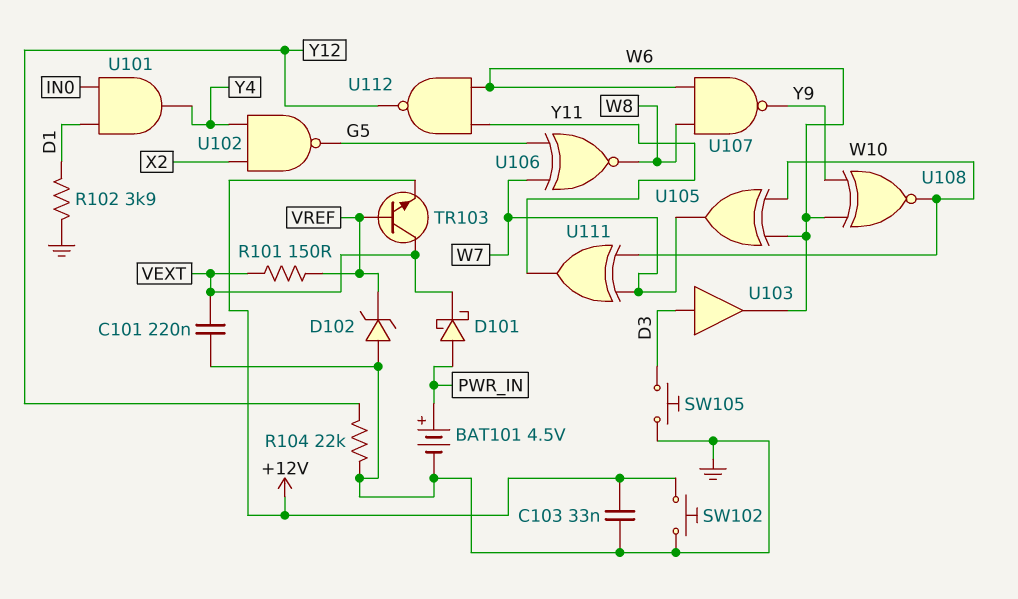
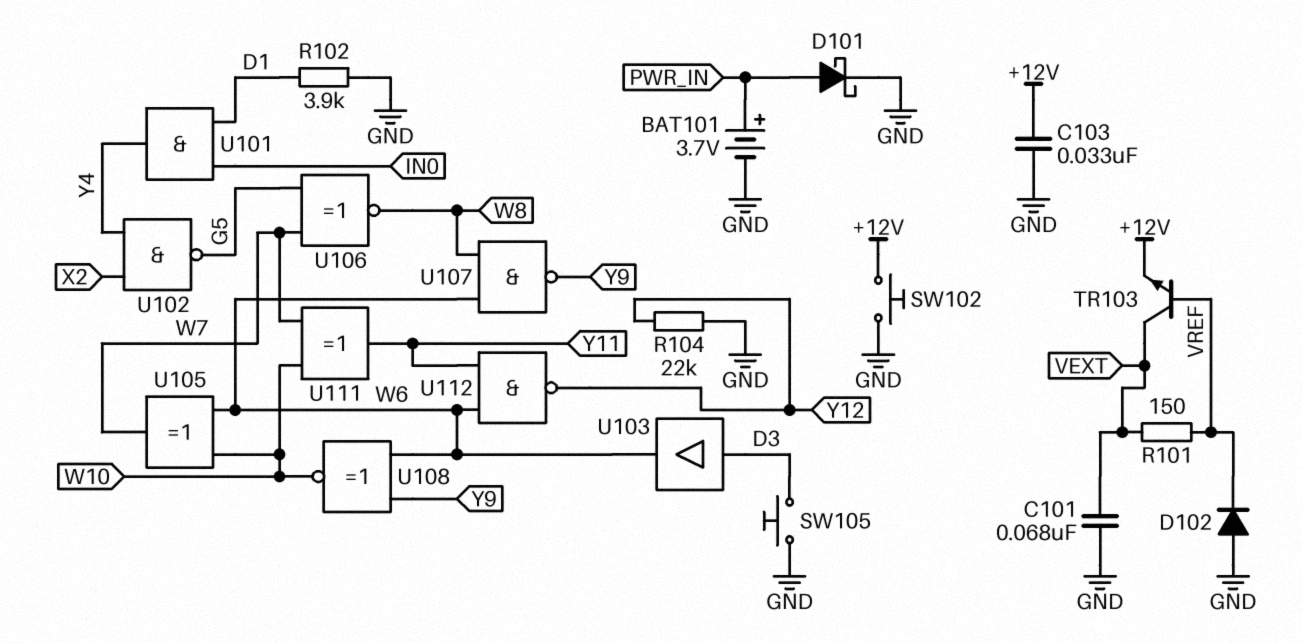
BAT101: 4.5V (plus PWR_IN, minus GND) -> 3.7V (plus PWR_IN, minus GND)
C101: 220nF (GND, VEXT) -> 68nF (GND, VEXT)
D101: schottky (A PWR_IN, K VEXT) -> schottky (A PWR_IN, K GND)
D102: zener (A GND, K VREF) -> diode (A GND, K VREF)

